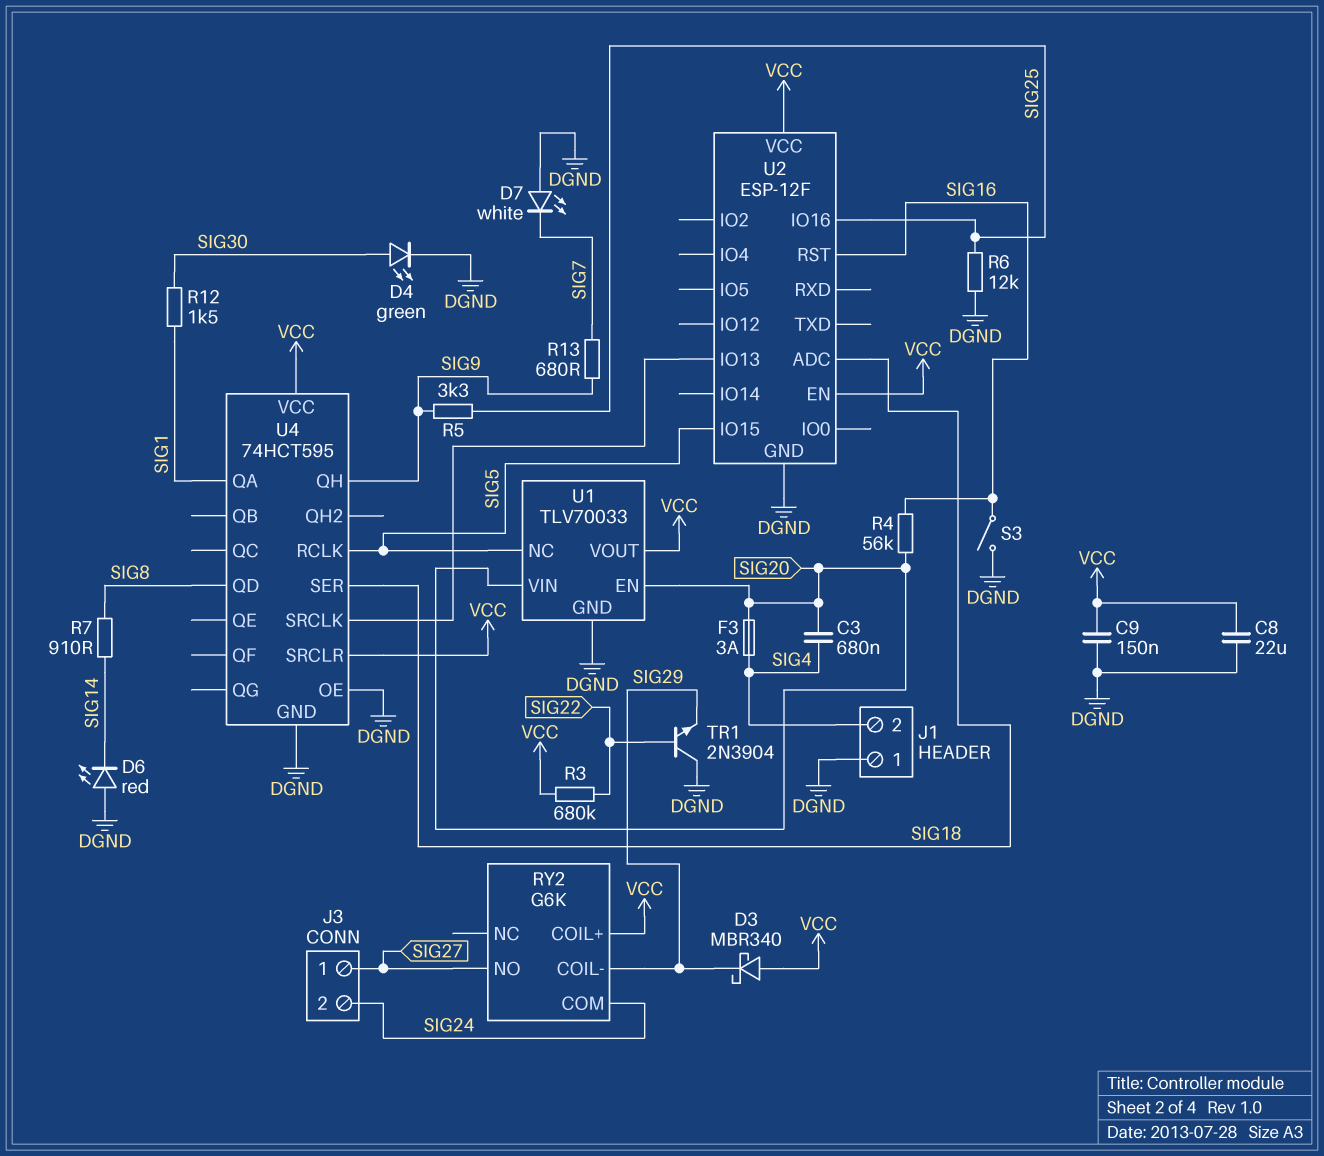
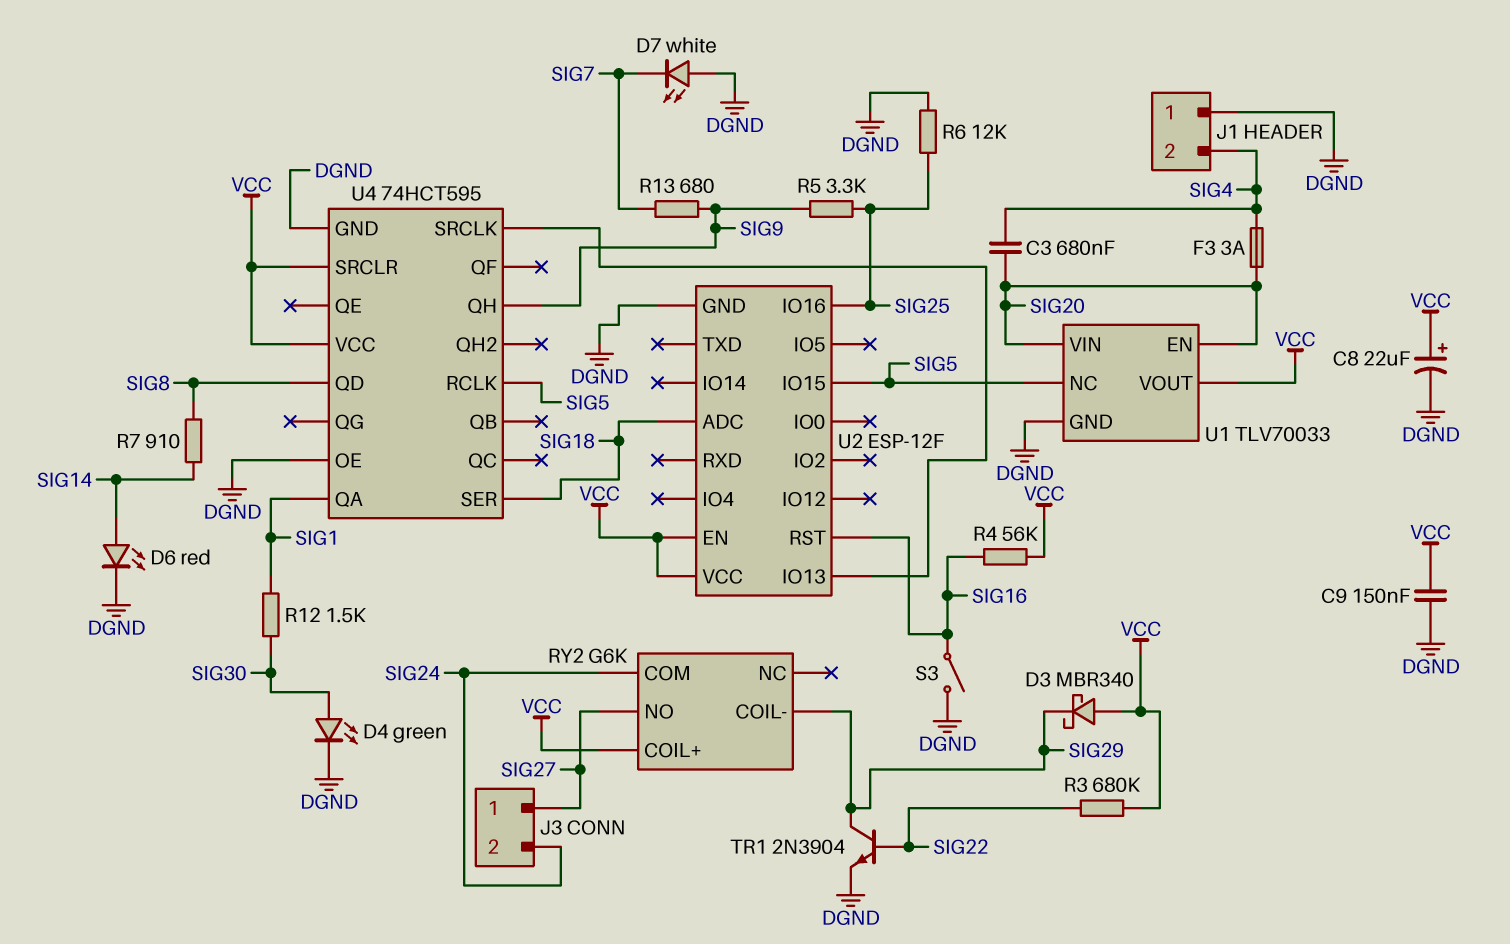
C8: 22uF (DGND, VCC) -> 22uF (plus VCC, minus DGND)
D6: LED red (A DGND, K SIG14) -> LED red (A SIG14, K DGND)
R4: 56k (SIG16, SIG20) -> 56k (SIG16, VCC)
TR1: NPN 2N3904 (B SIG22, C DGND, E SIG29) -> NPN 2N3904 (B SIG22, C SIG29, E DGND)

